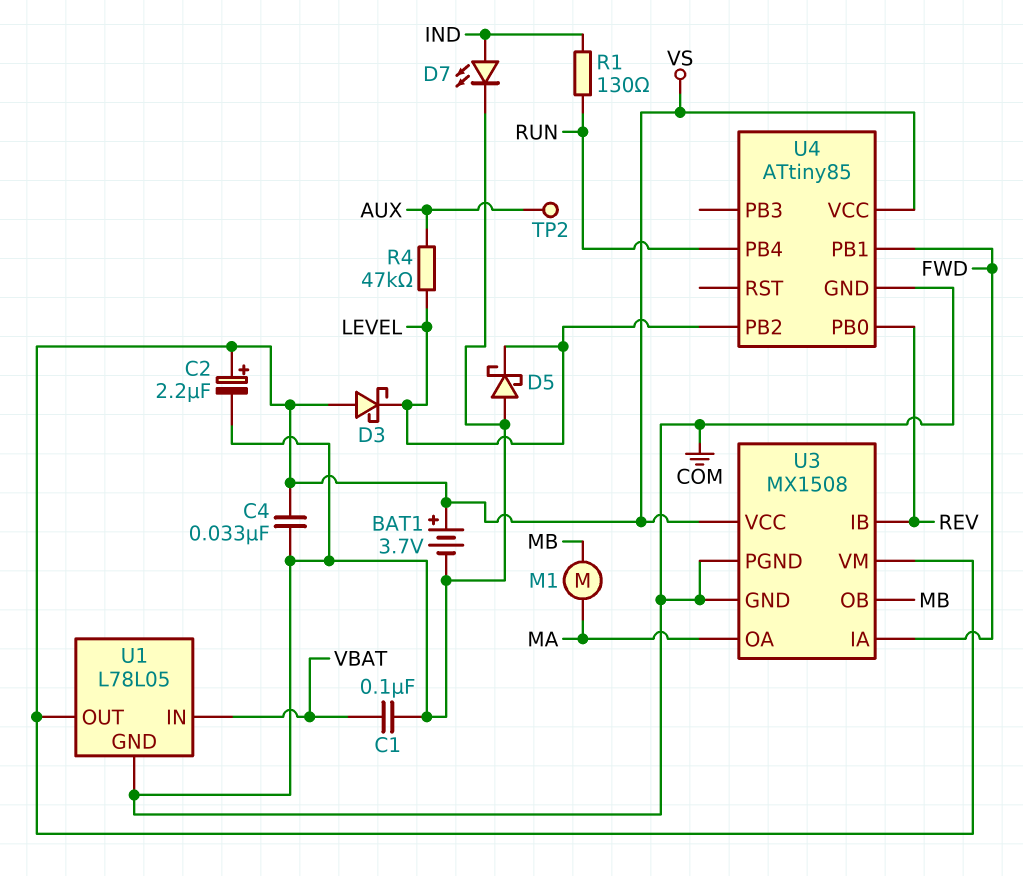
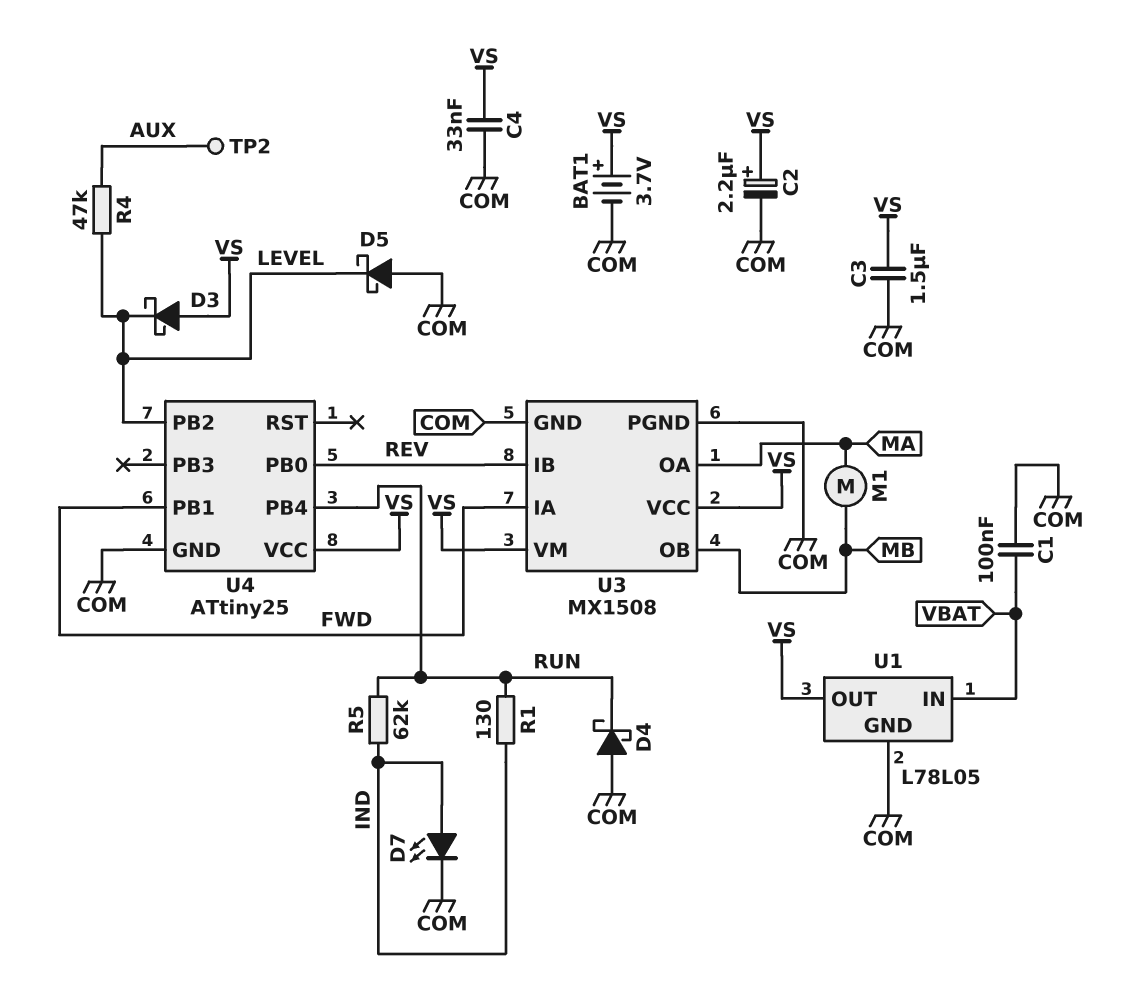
C3: none -> 1.5uF (COM, VS)
D4: none -> schottky (A COM, K RUN)
R5: none -> 62k (IND, RUN)
U4: ATtiny85 -> ATtiny25

